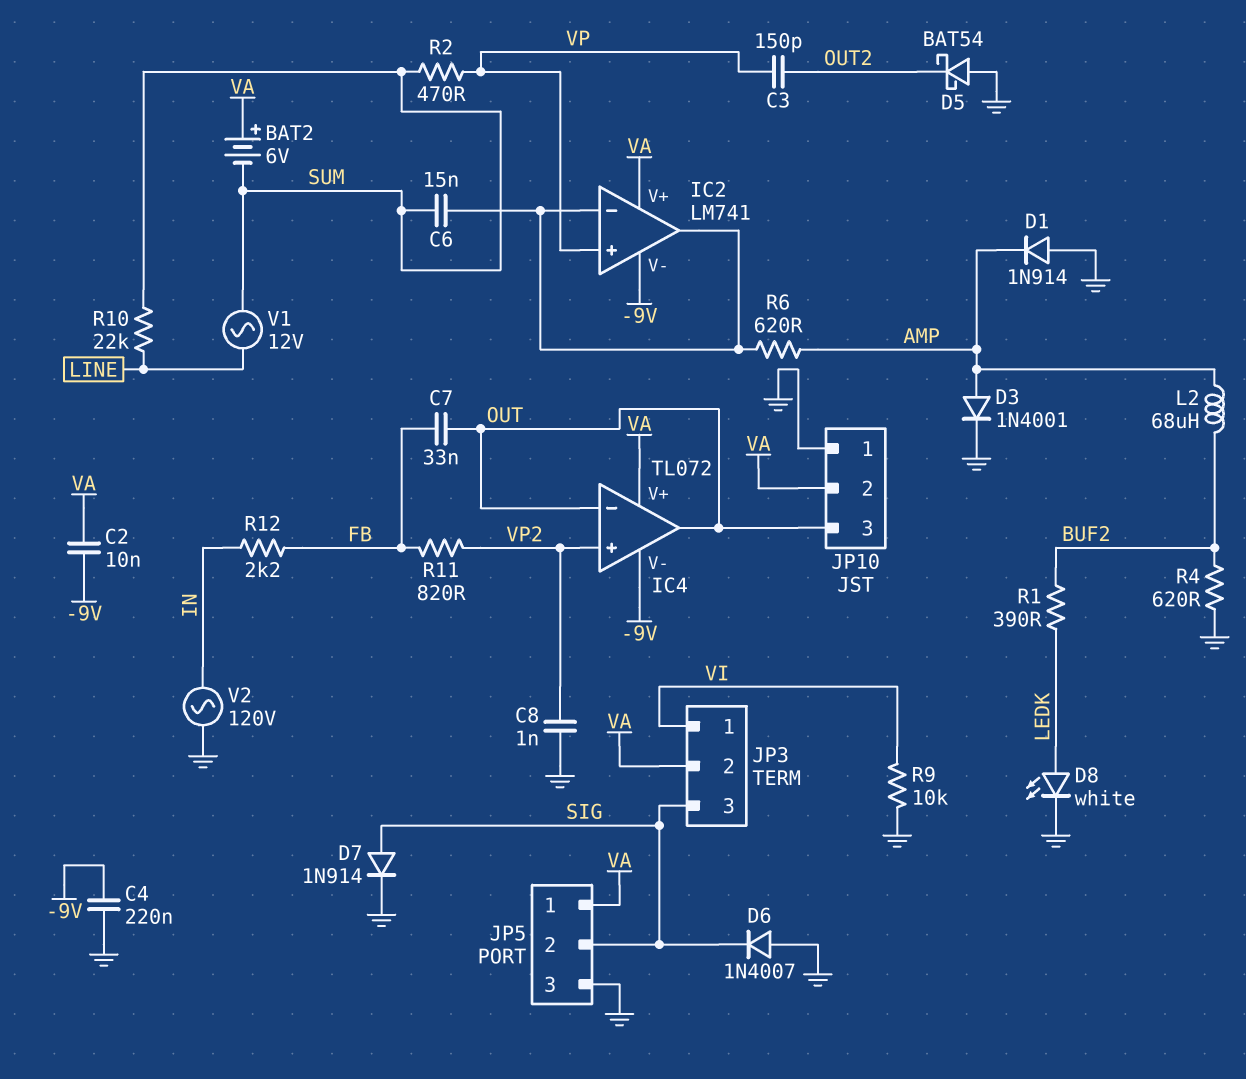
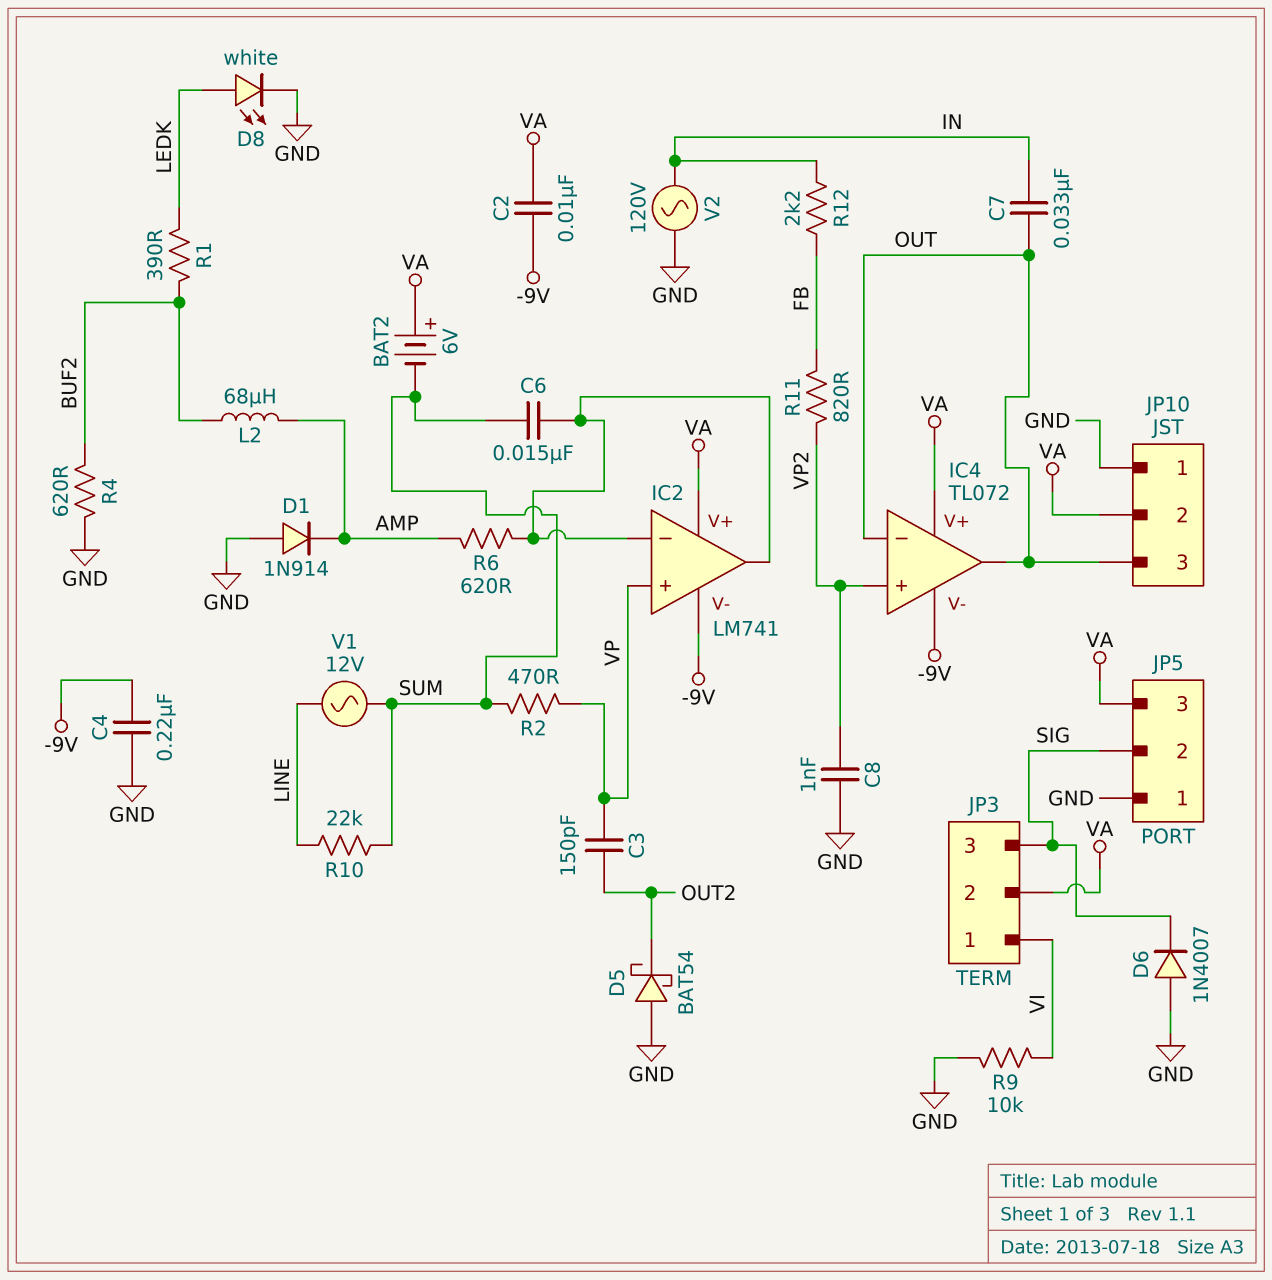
C7: 33nF (FB, OUT) -> 33nF (IN, OUT)
D3: diode 1N4001 (A AMP, K GND) -> none
D7: diode 1N914 (A SIG, K GND) -> none
JP5 pin 1: VA -> GND
JP5 pin 3: GND -> VA

